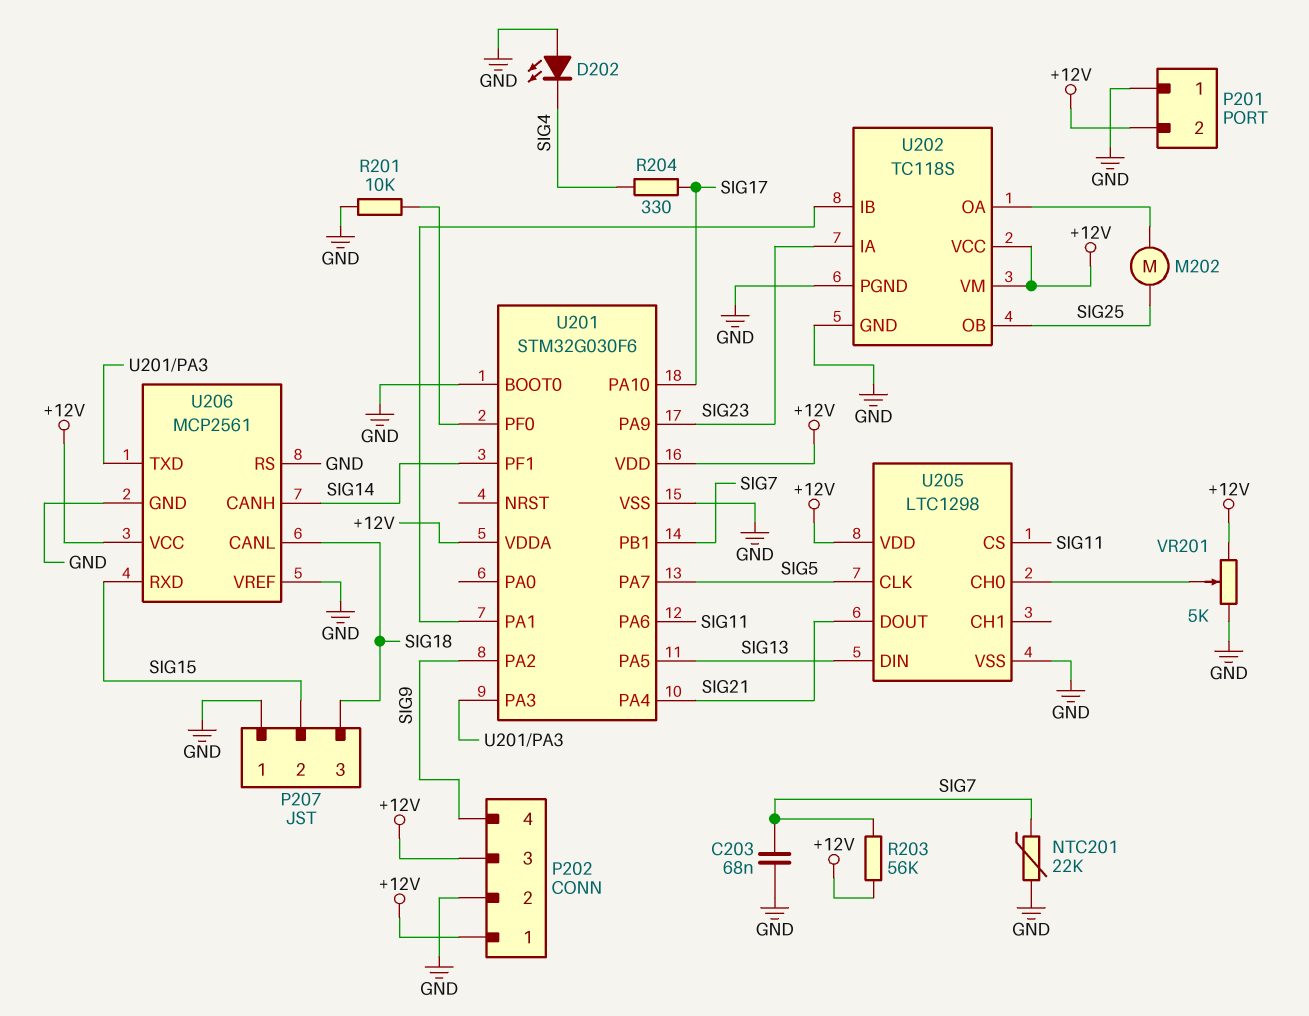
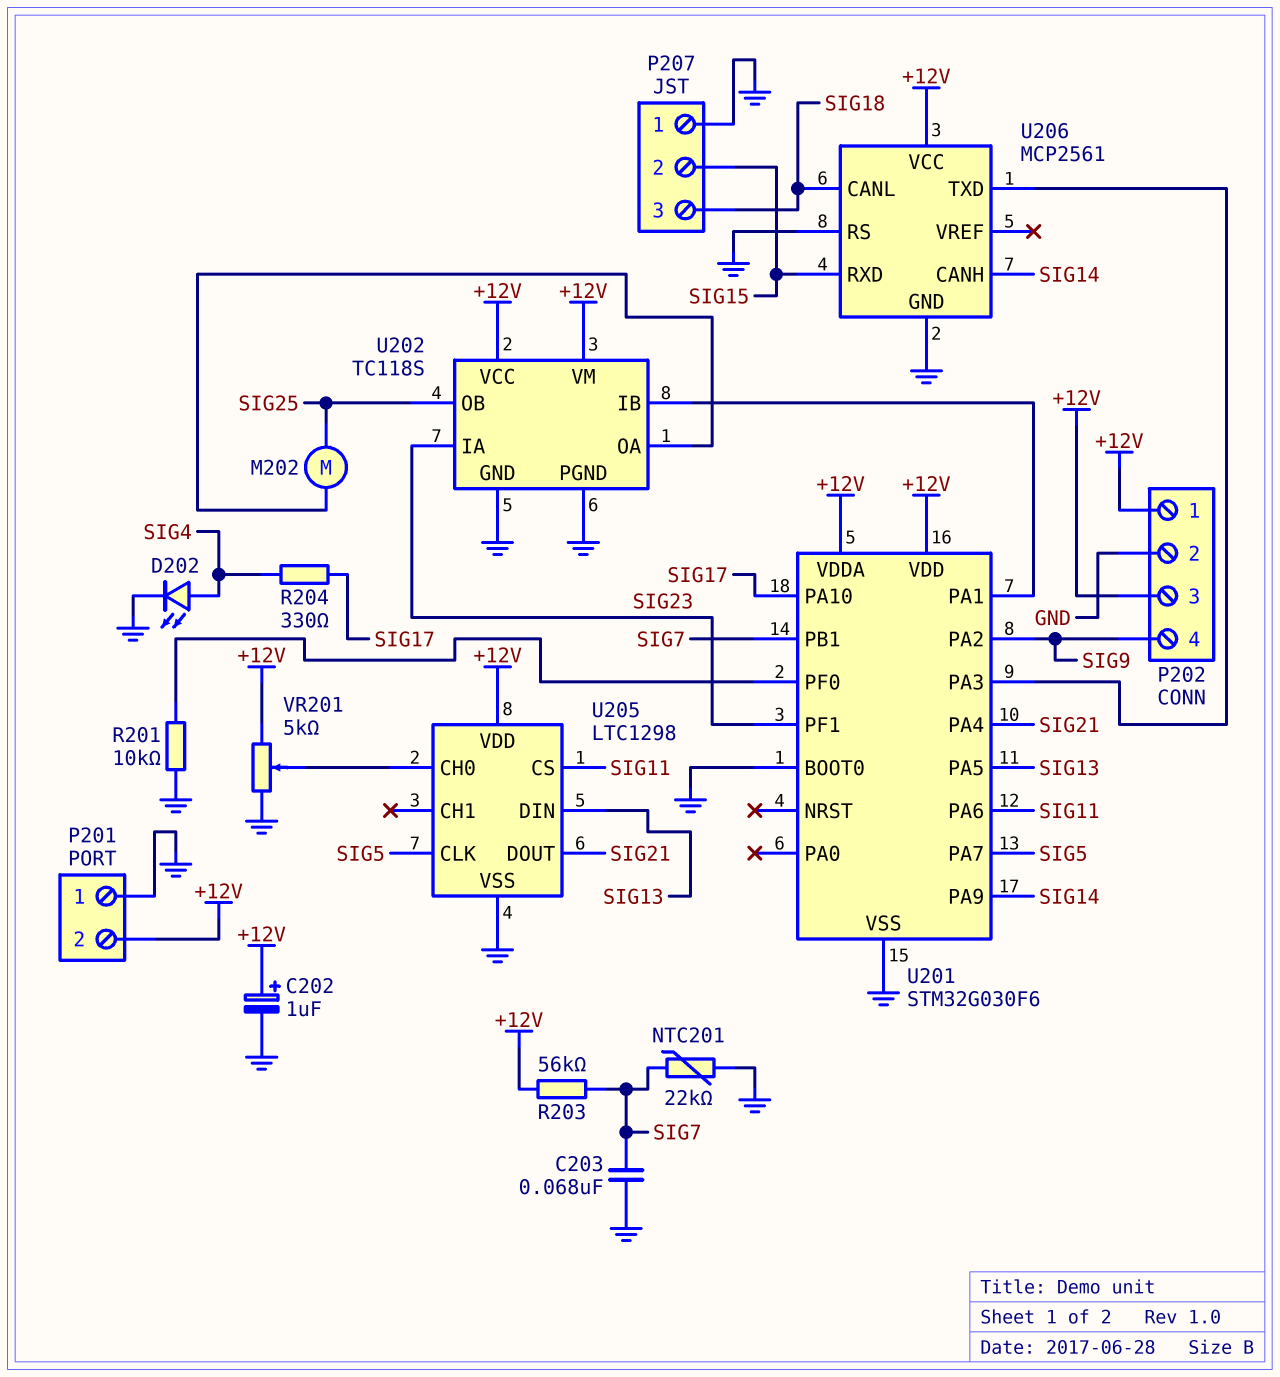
C202: none -> 1uF (plus +12V, minus GND)
D202: LED (A GND, K SIG4) -> LED (A SIG4, K GND)
U201 pin PA9: SIG23 -> SIG14
U201 pin PF1: SIG14 -> SIG23
U206 pin VREF: GND -> none

